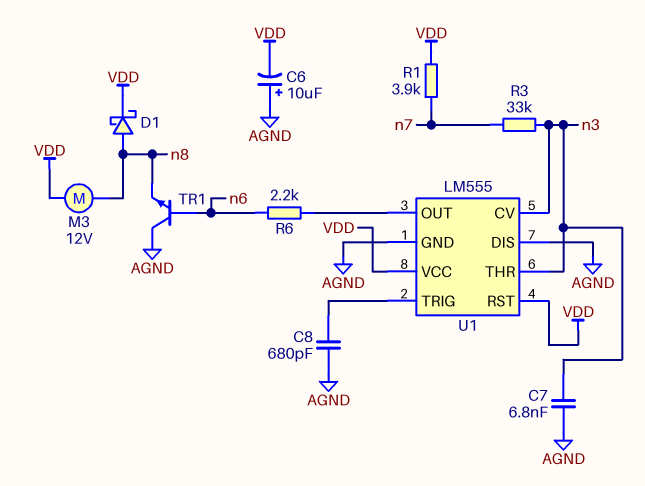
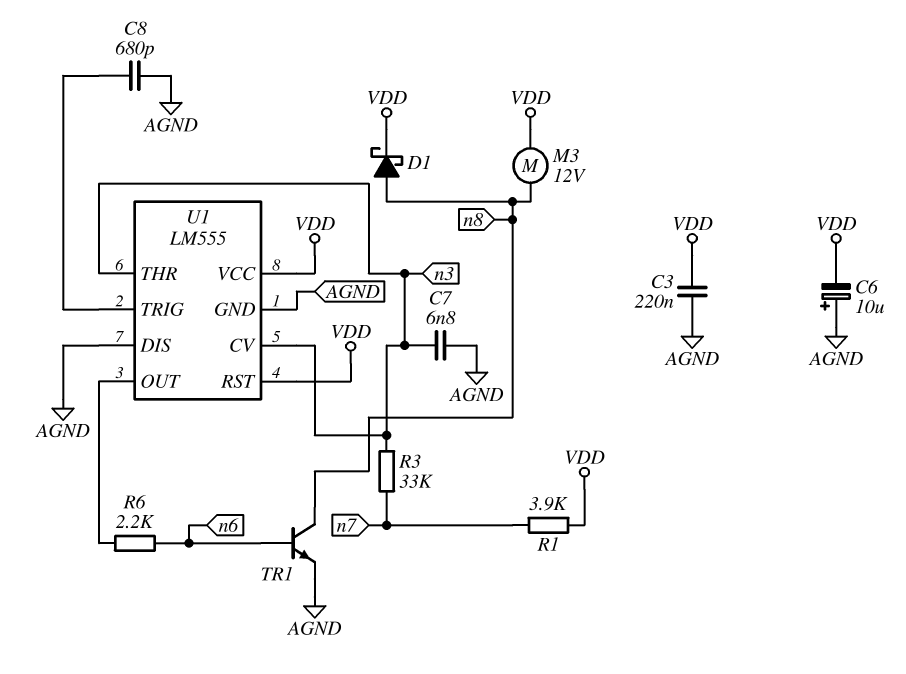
C3: none -> 220nF (AGND, VDD)
TR1: NPN (B n6, C AGND, E n8) -> NPN (B n6, C n8, E AGND)

